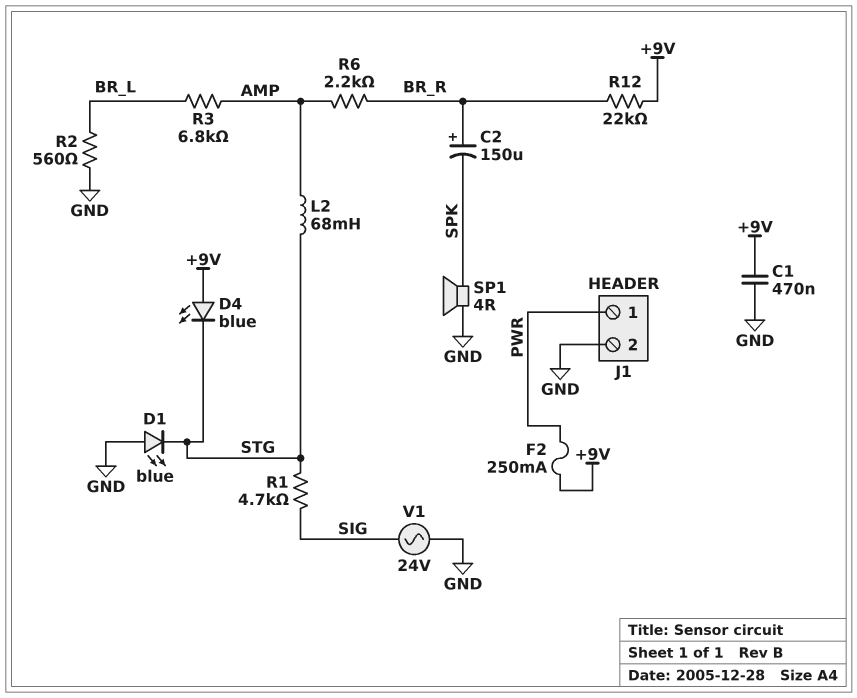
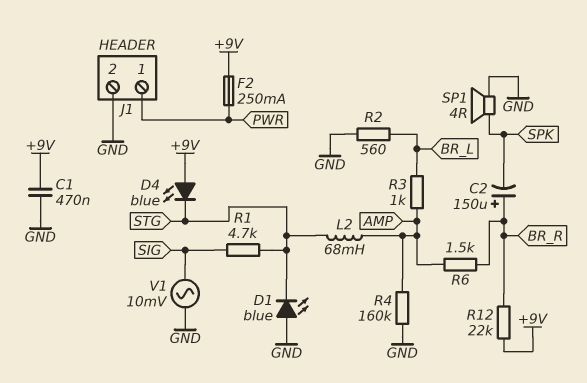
R3: 6.8k (AMP, BR_L) -> 1k (AMP, BR_L)
R4: none -> 160k (AMP, GND)
R6: 2.2k (AMP, BR_R) -> 1.5k (AMP, BR_R)
V1: AC 24V (GND, SIG) -> AC 10mV (GND, SIG)

